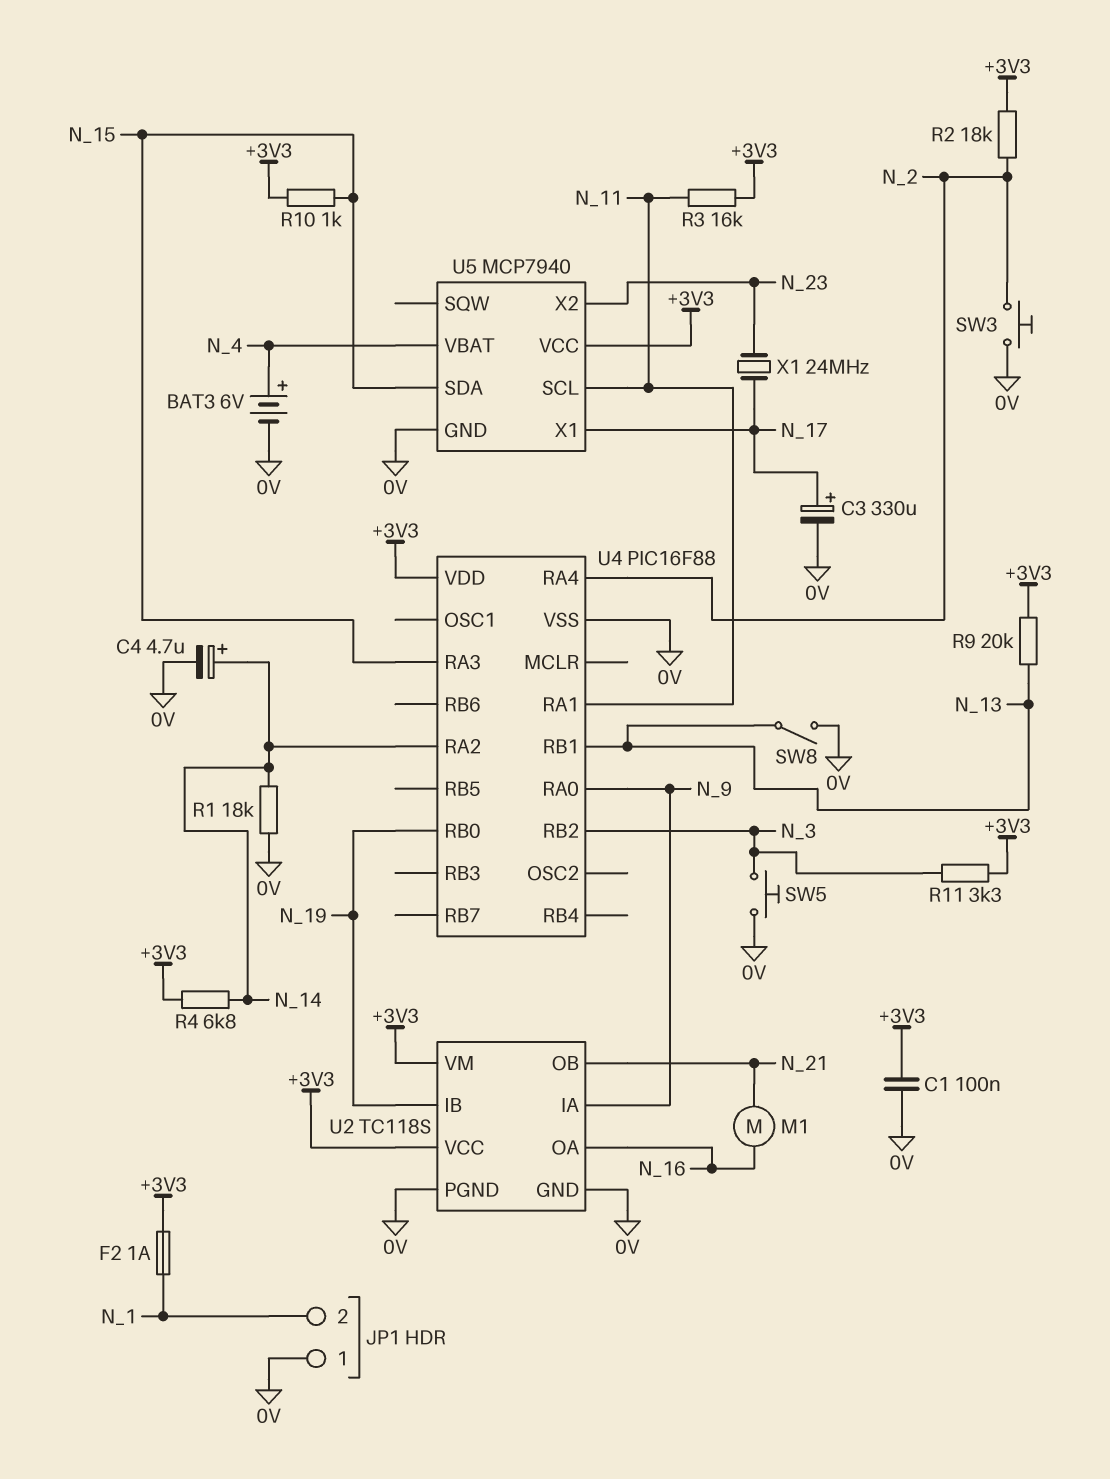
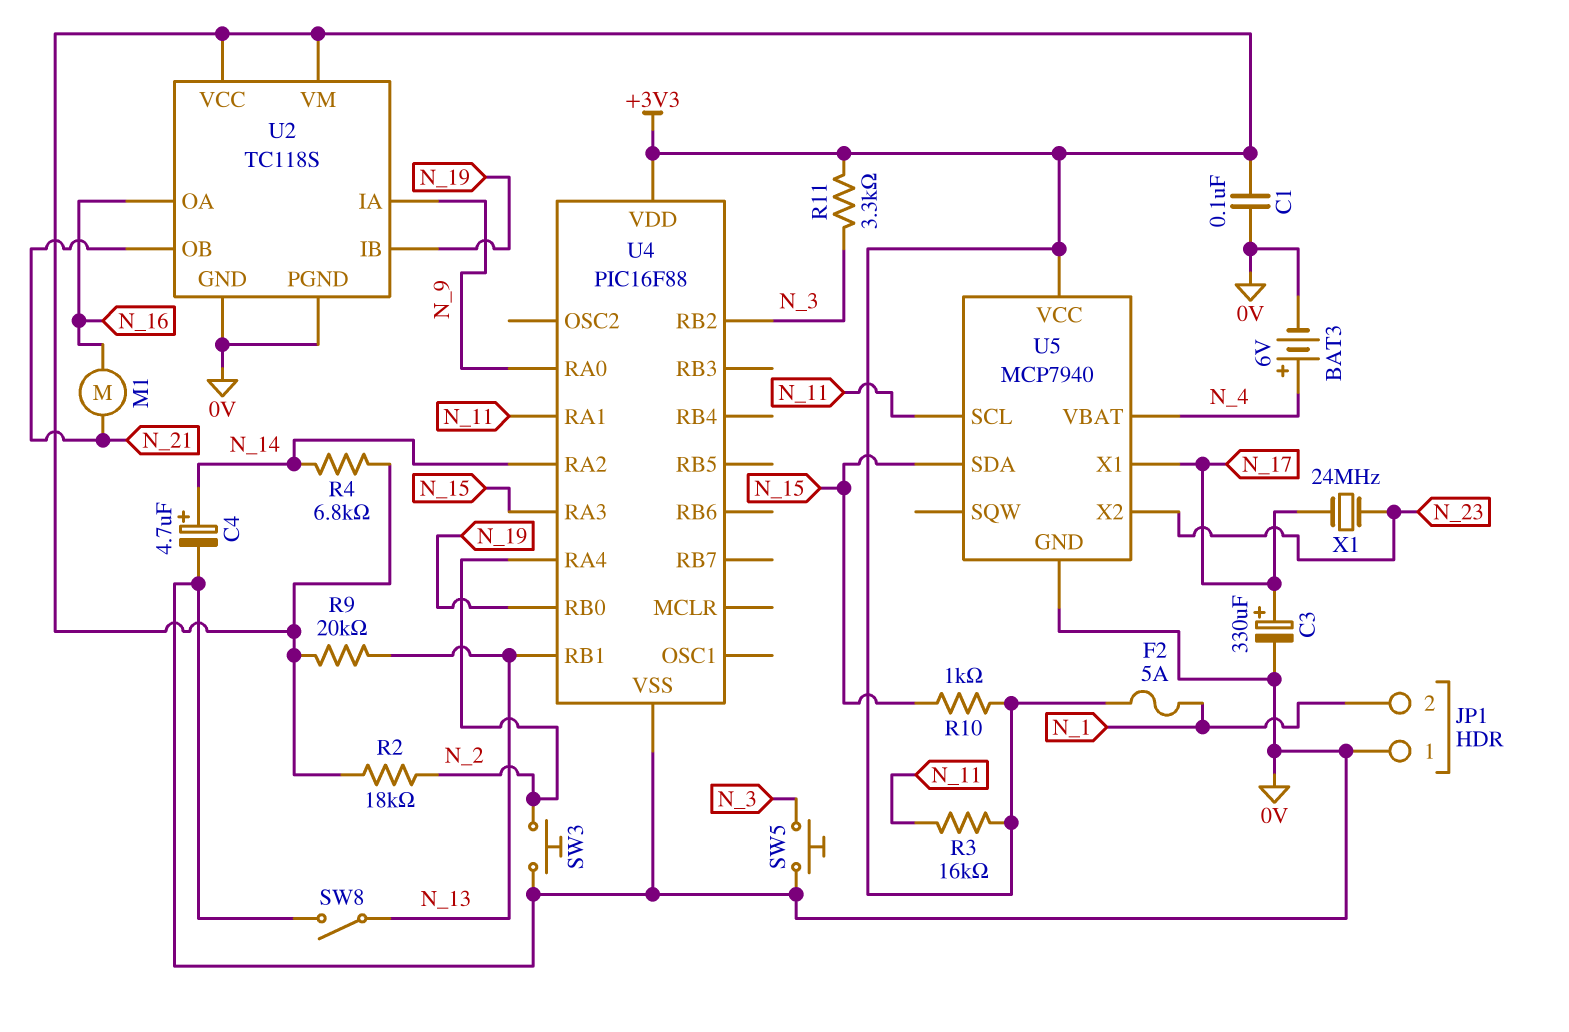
F2: 1A (+3V3, N_1) -> 5A (+3V3, N_1)
R1: 18k (0V, N_14) -> none

